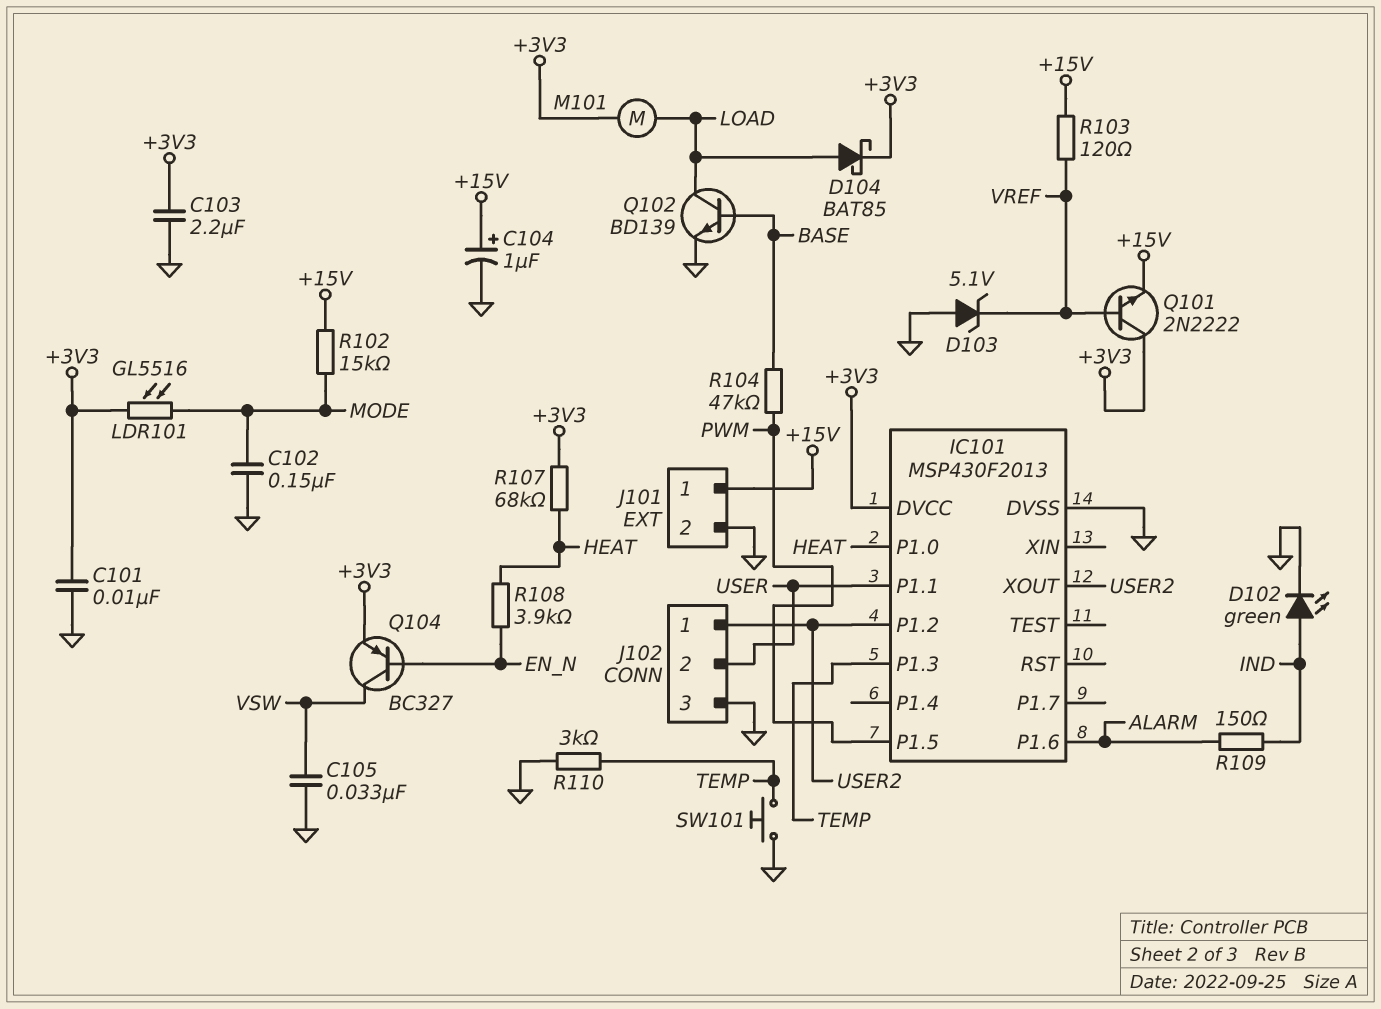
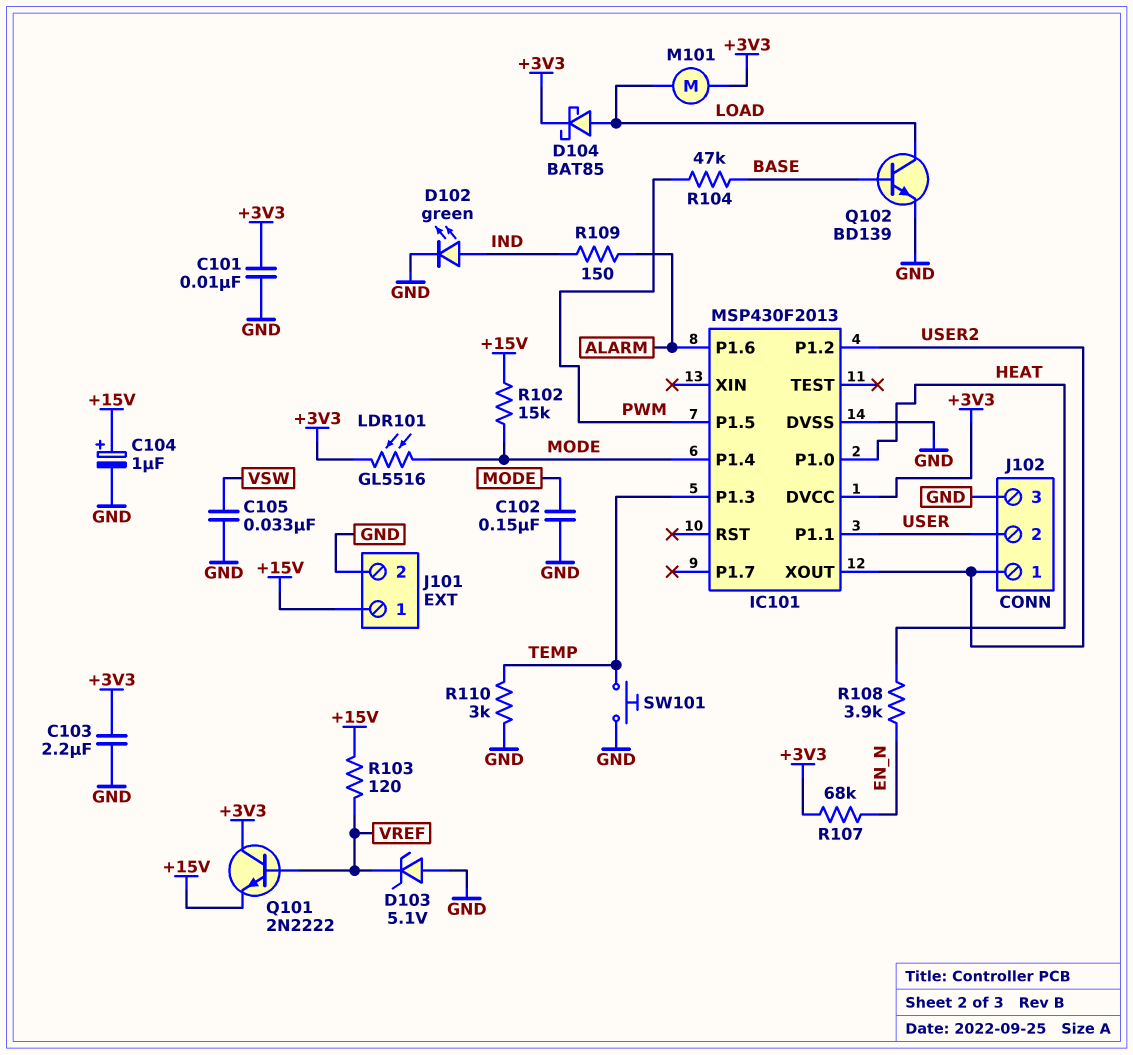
IC101 pin P1.4: none -> MODE
Q104: PNP BC327 (B EN_N, C VSW, E +3V3) -> none
R107: 68k (+3V3, HEAT) -> 68k (+3V3, EN_N)

